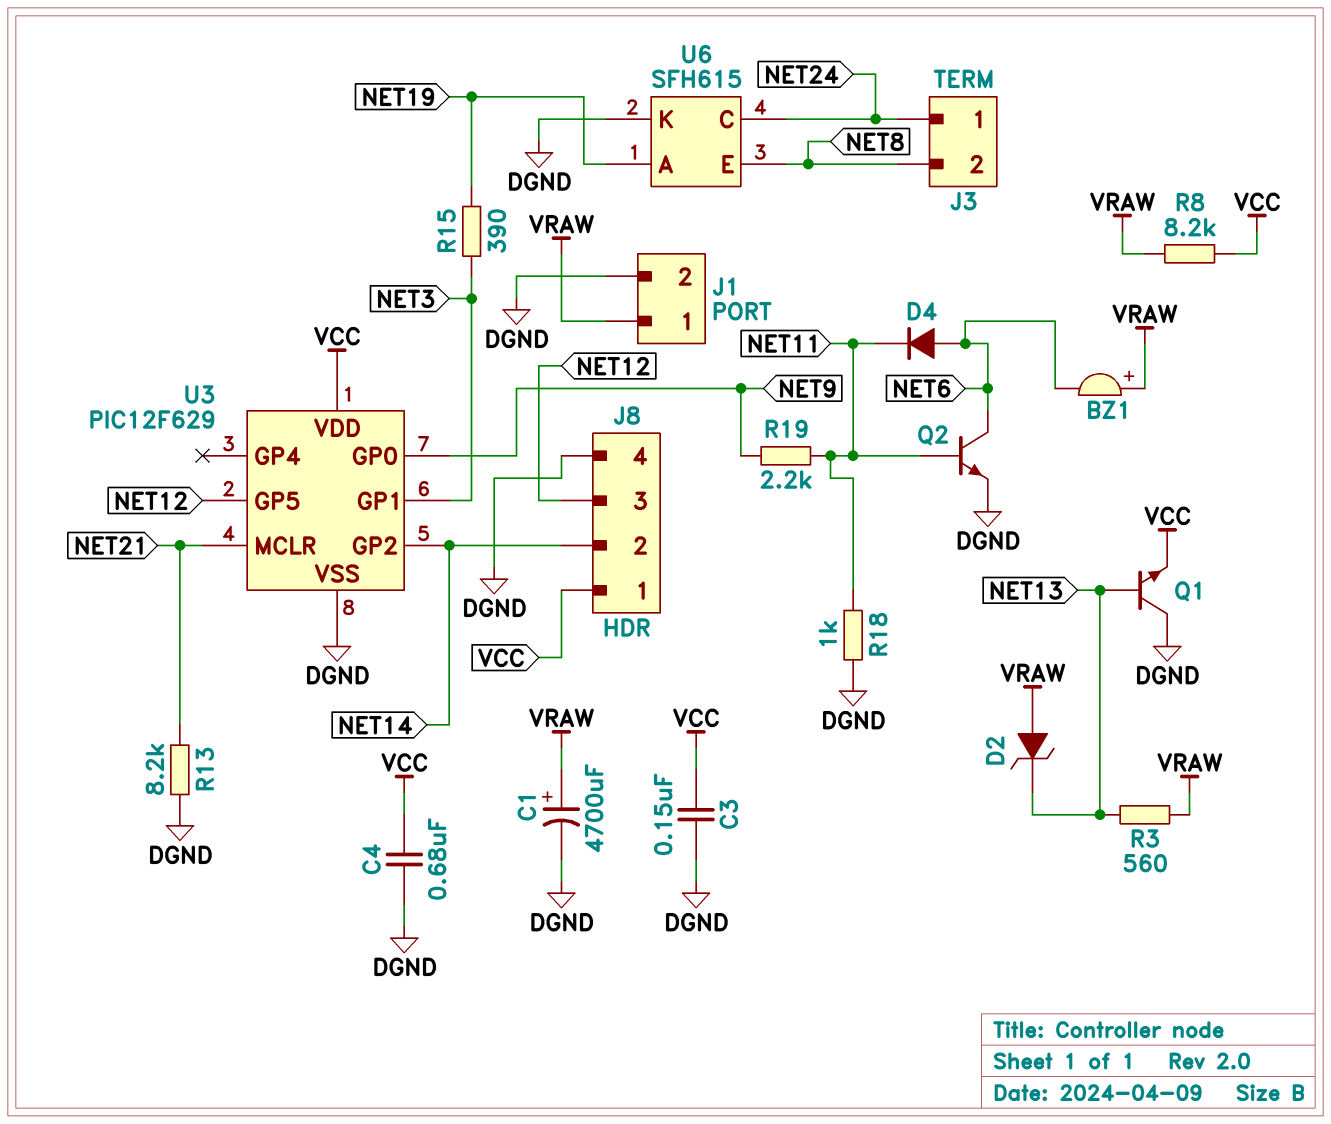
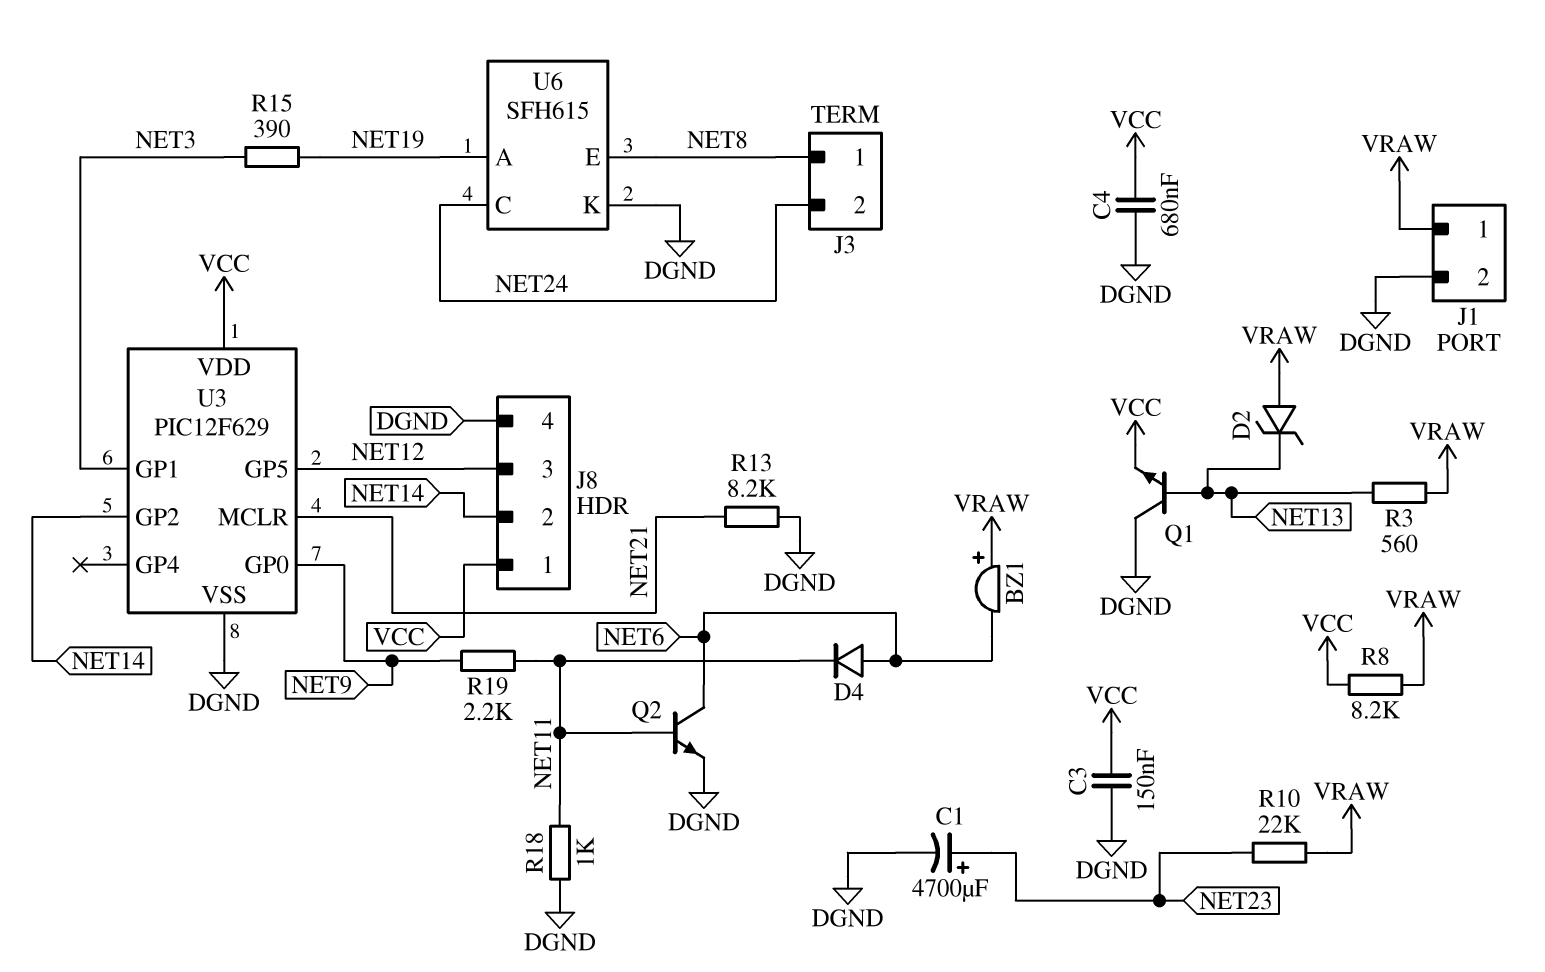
C1: 4700uF (plus VRAW, minus DGND) -> 4700uF (plus NET23, minus DGND)
J3 pin 1: NET24 -> NET8
J3 pin 2: NET8 -> NET24
R10: none -> 22k (NET23, VRAW)

